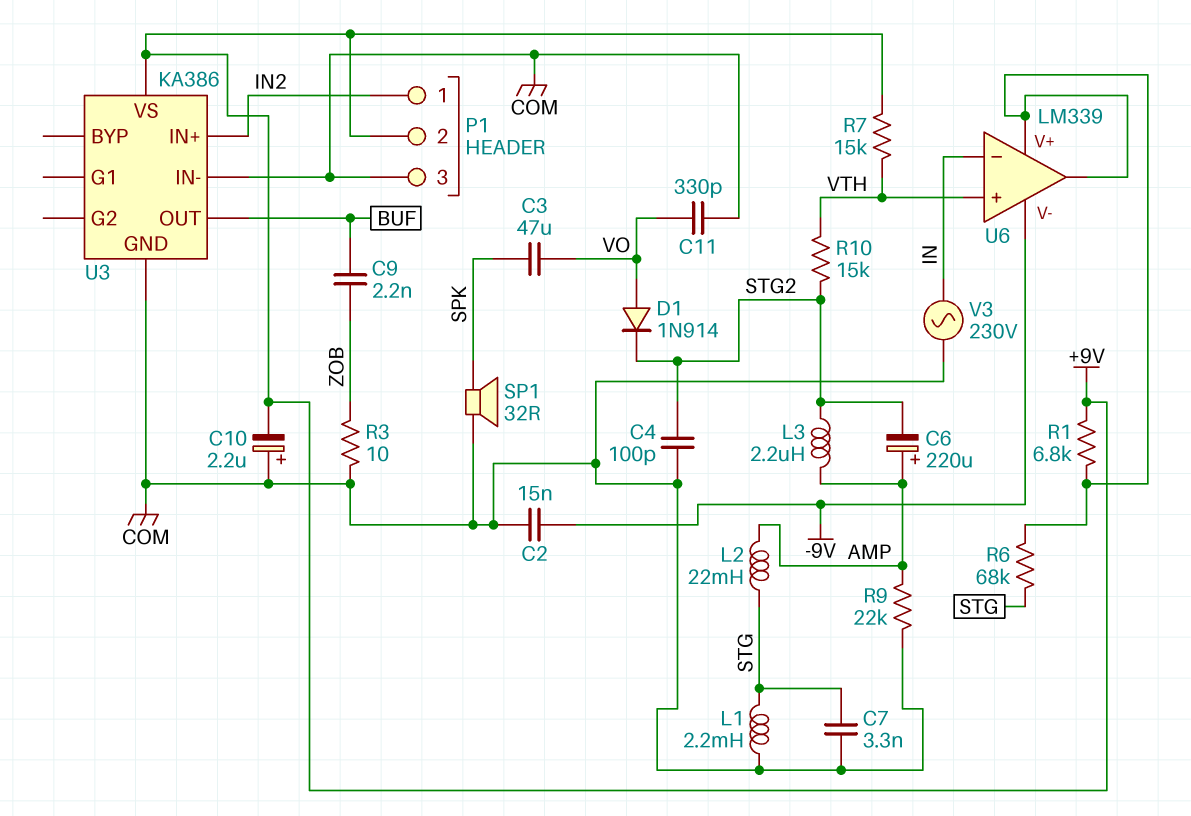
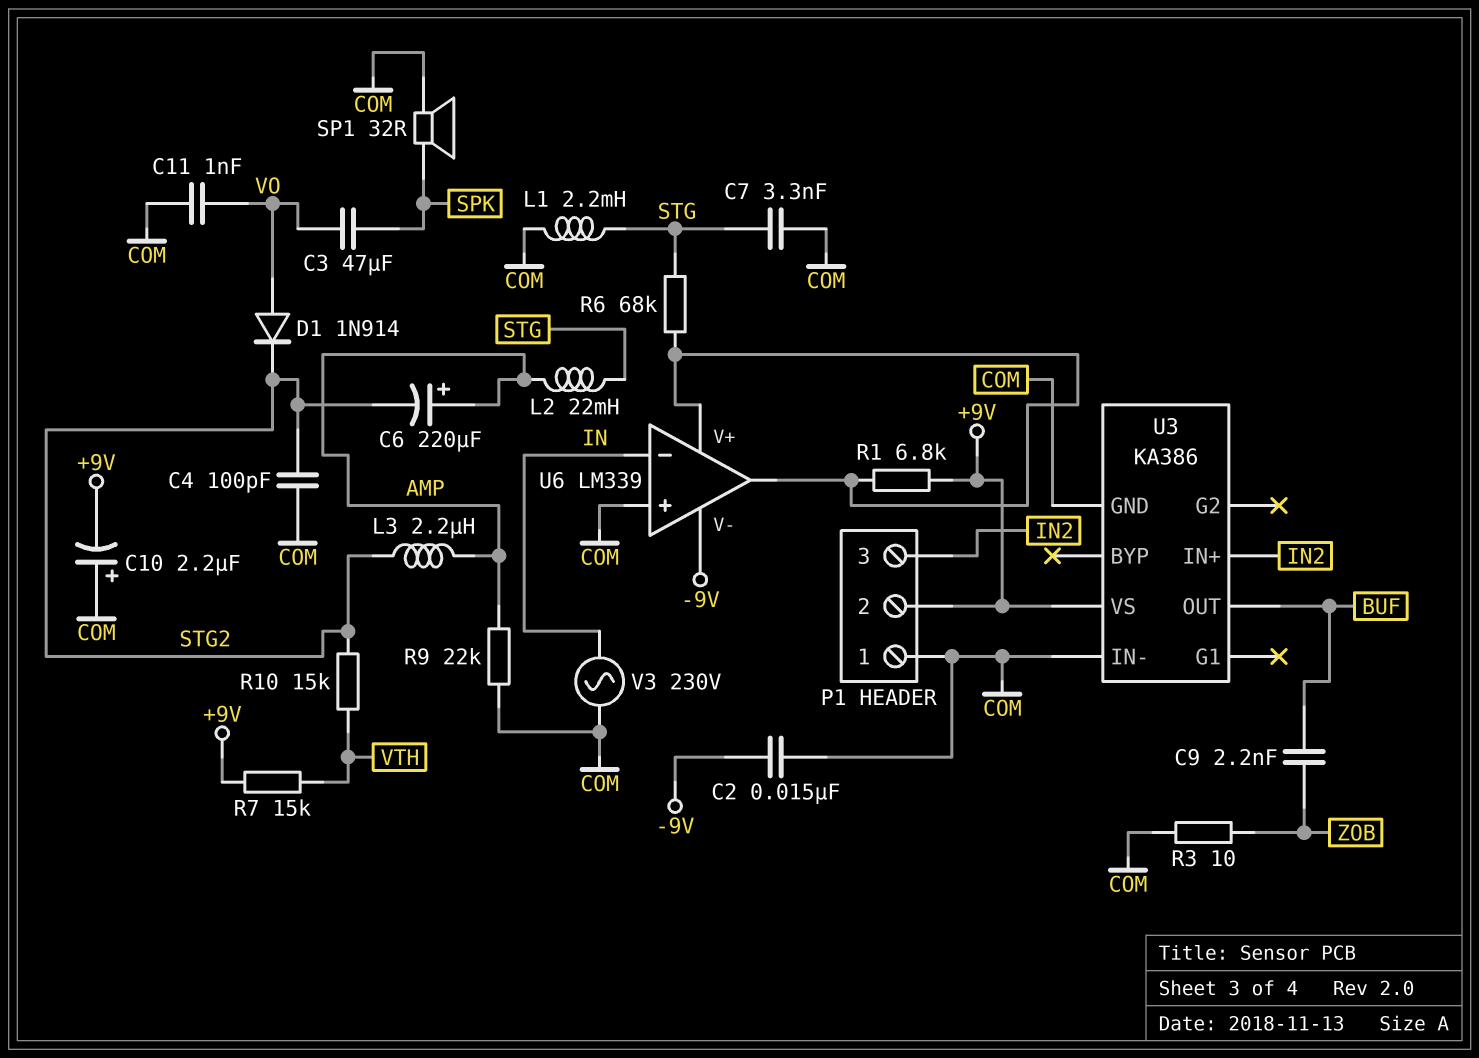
C11: 330pF (COM, VO) -> 1nF (COM, VO)
P1 pin 1: IN2 -> COM
P1 pin 3: COM -> IN2
U6 pin in+: VTH -> COM

